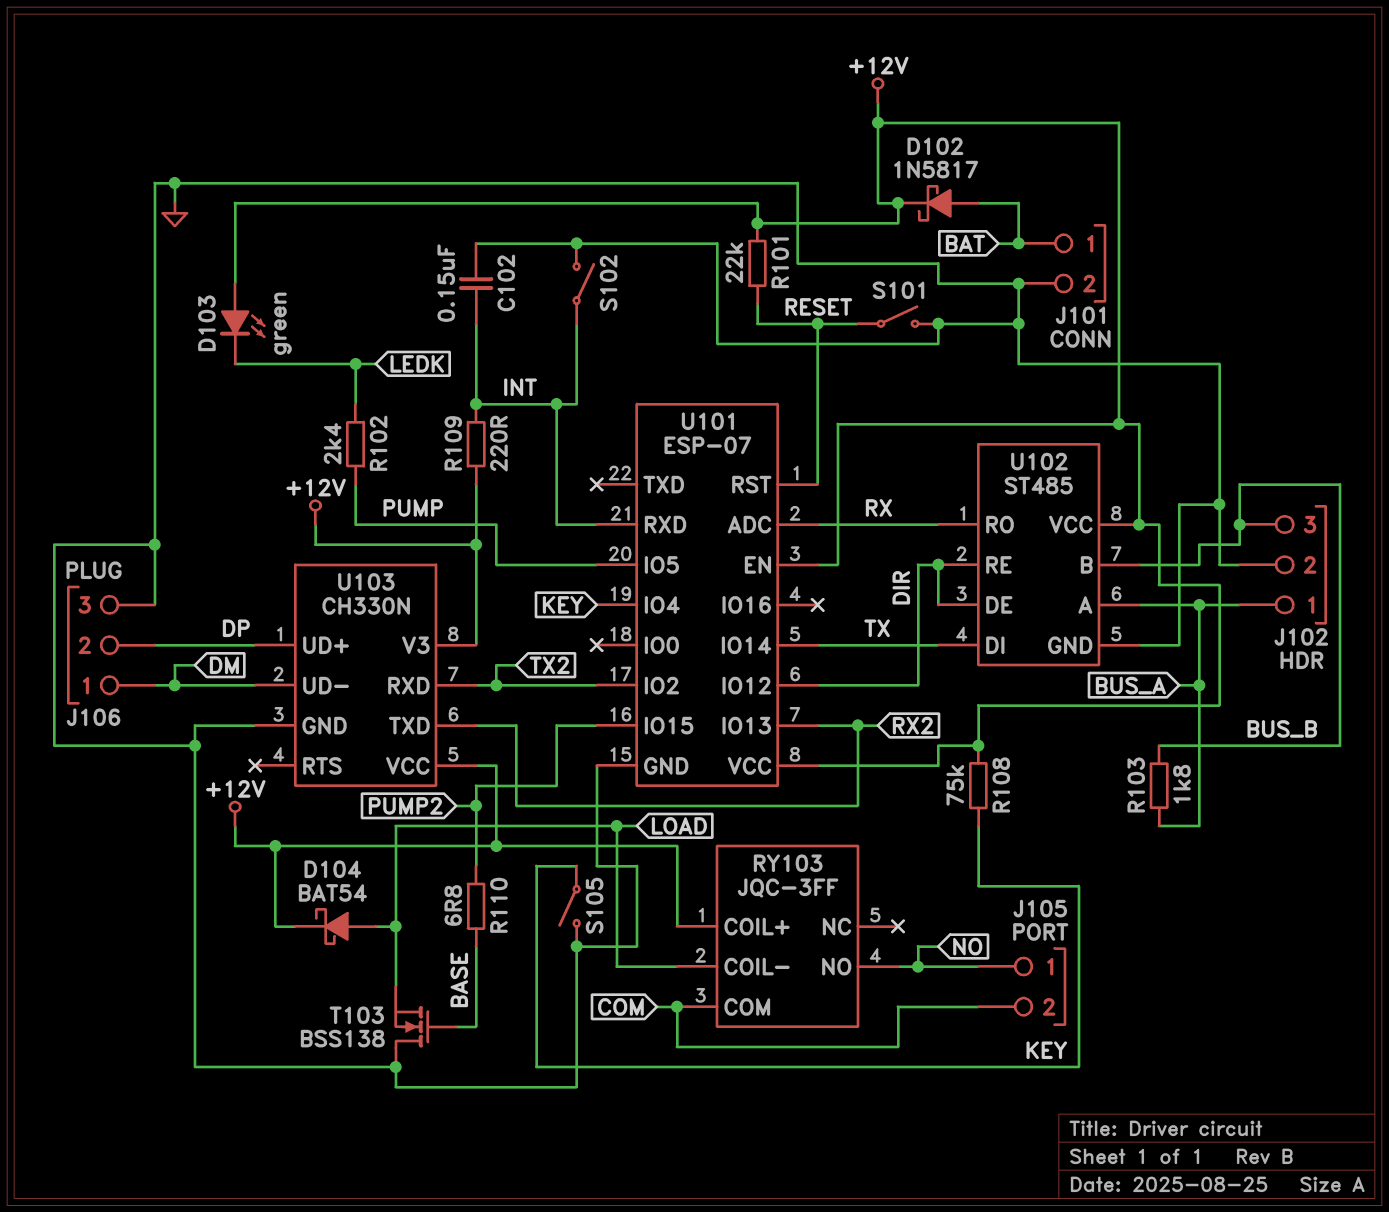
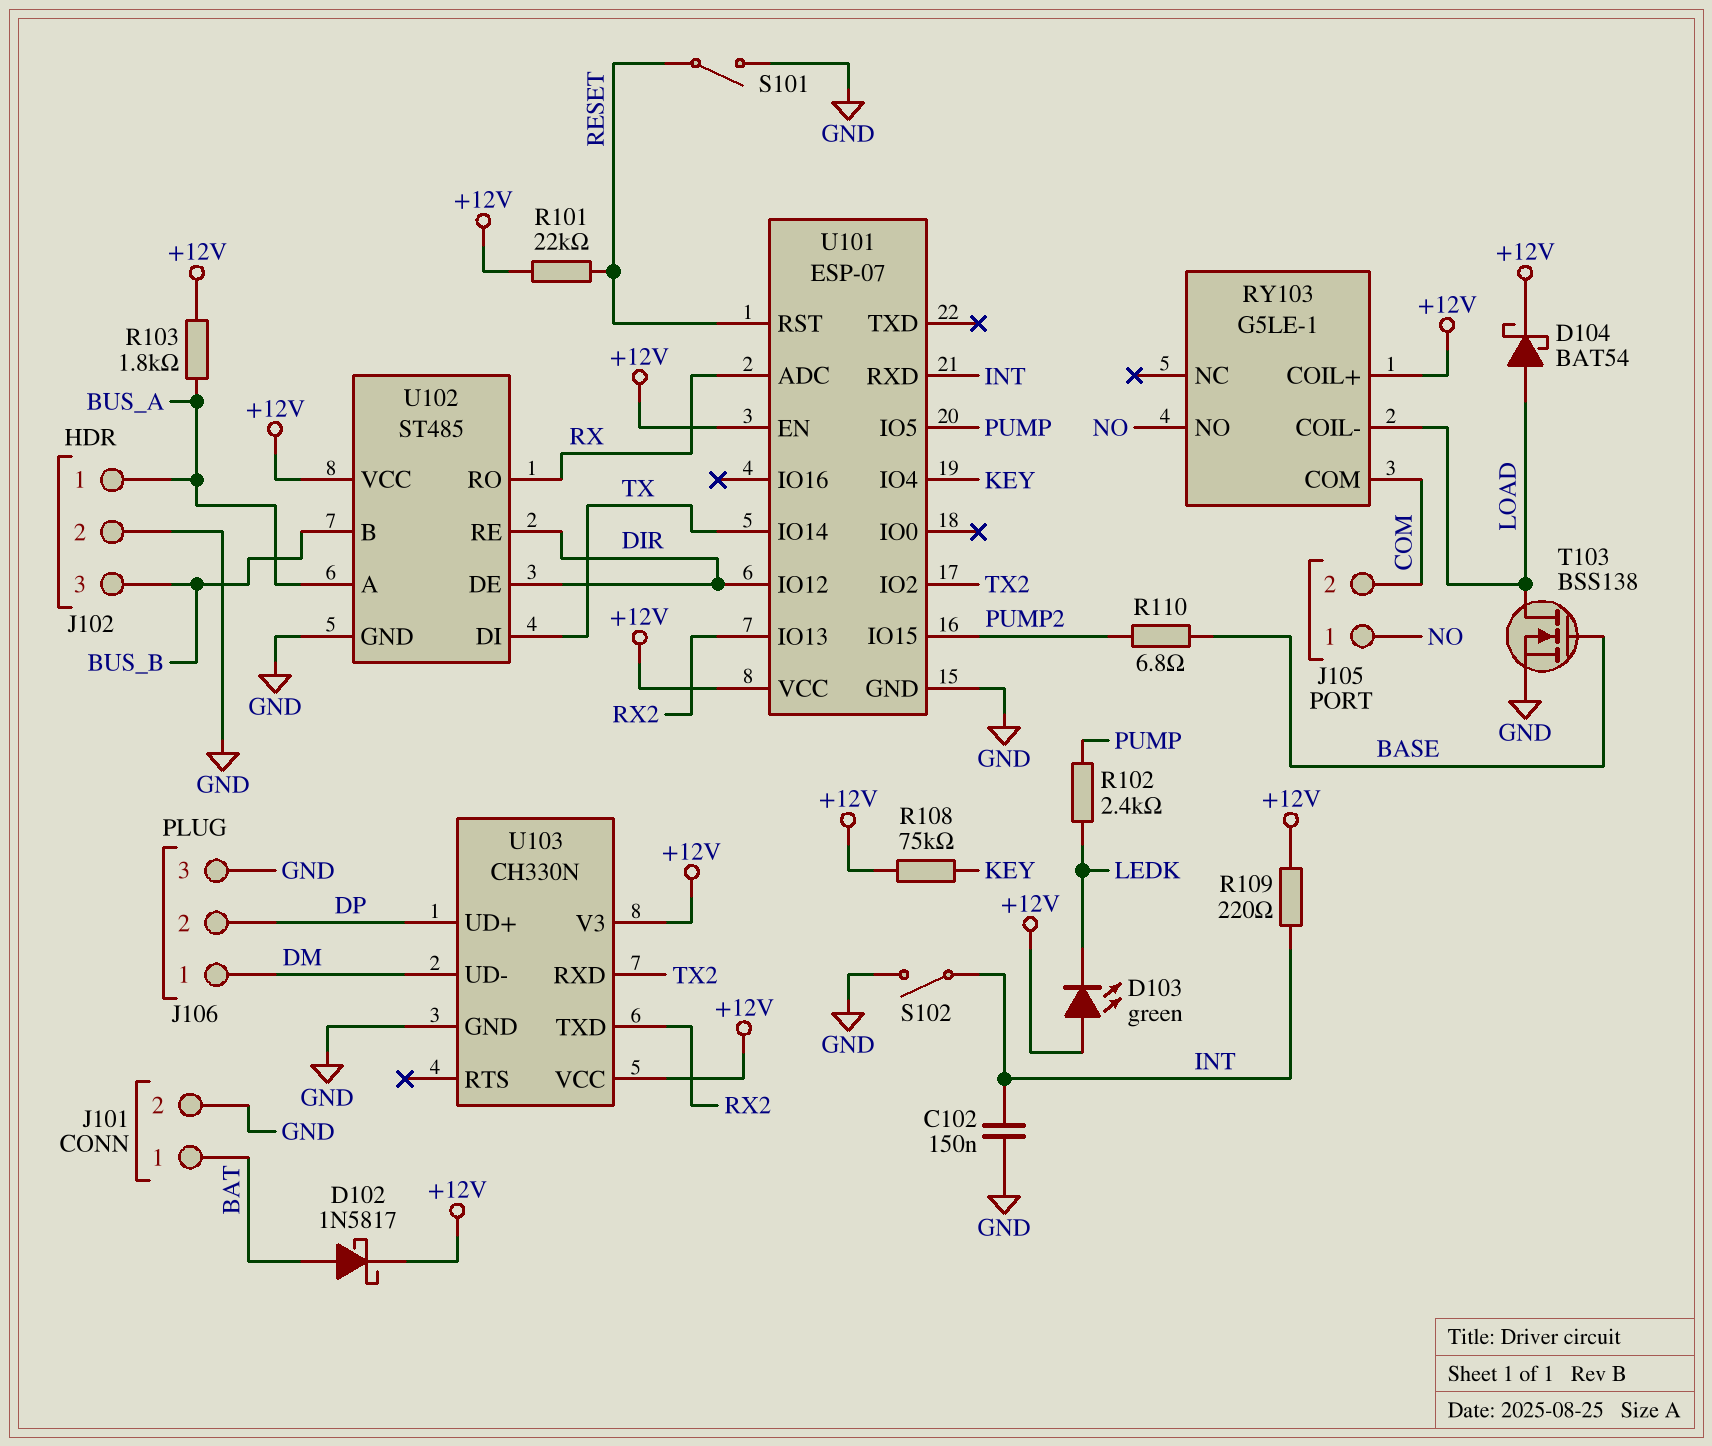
R103: 1.8k (BUS_A, BUS_B) -> 1.8k (+12V, BUS_A)
RY103: JQC-3FF -> G5LE-1
S105: switch (GND, KEY) -> none
T103: NMOS BSS138 (G BASE, D GND, S LOAD) -> NMOS BSS138 (G BASE, D LOAD, S GND)

